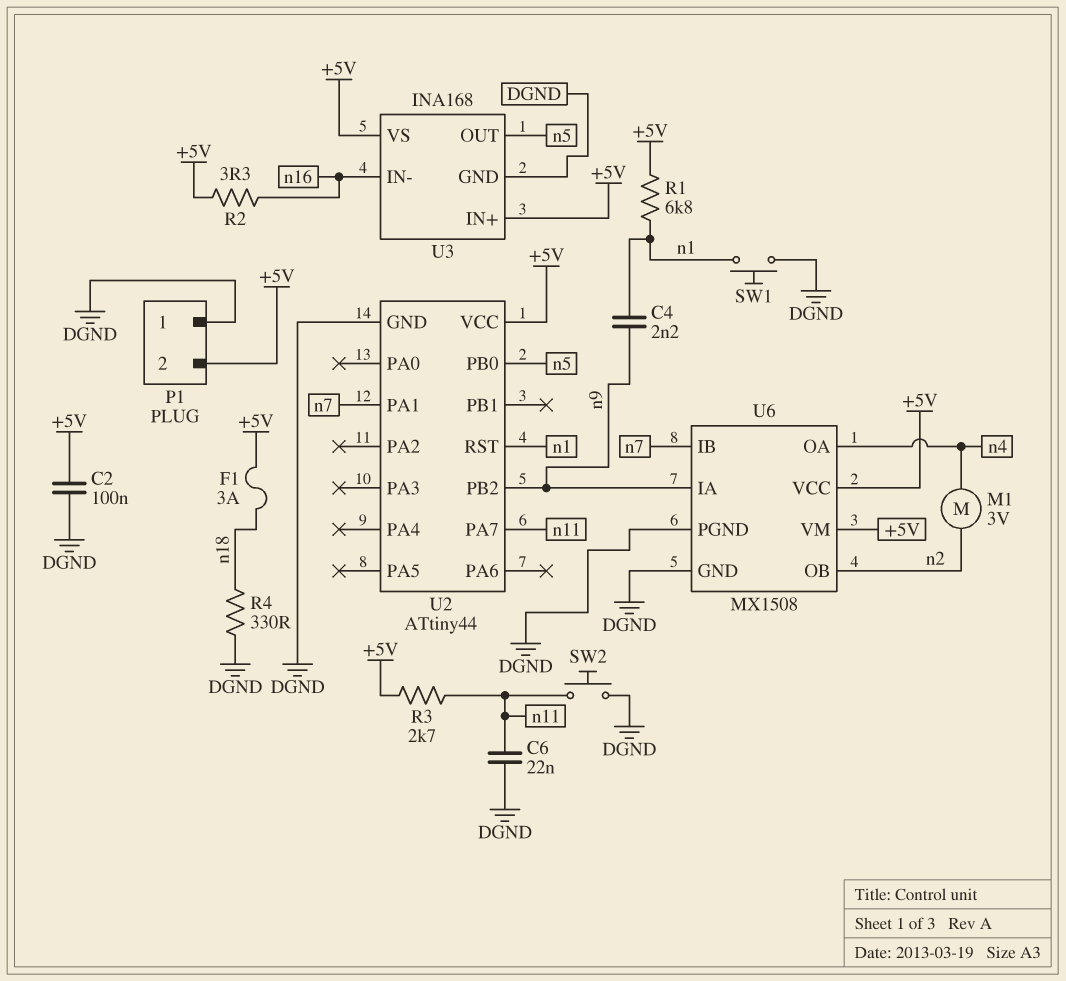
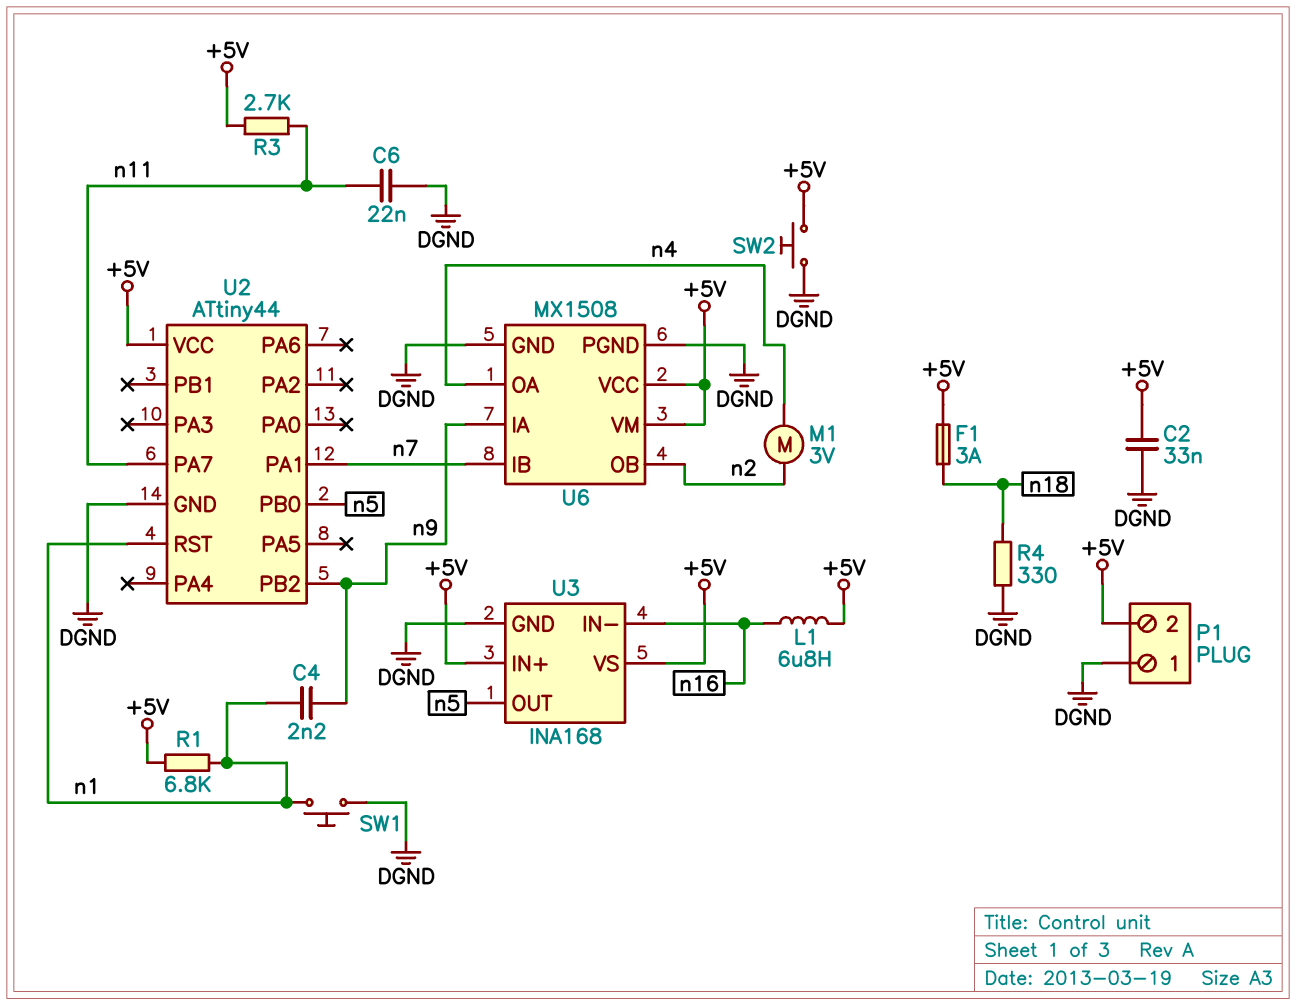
C2: 100nF (+5V, DGND) -> 33nF (+5V, DGND)
L1: none -> 6.8uH (+5V, n16)
R2: 3.3 (+5V, n16) -> none
SW2: button (DGND, n11) -> button (+5V, DGND)

